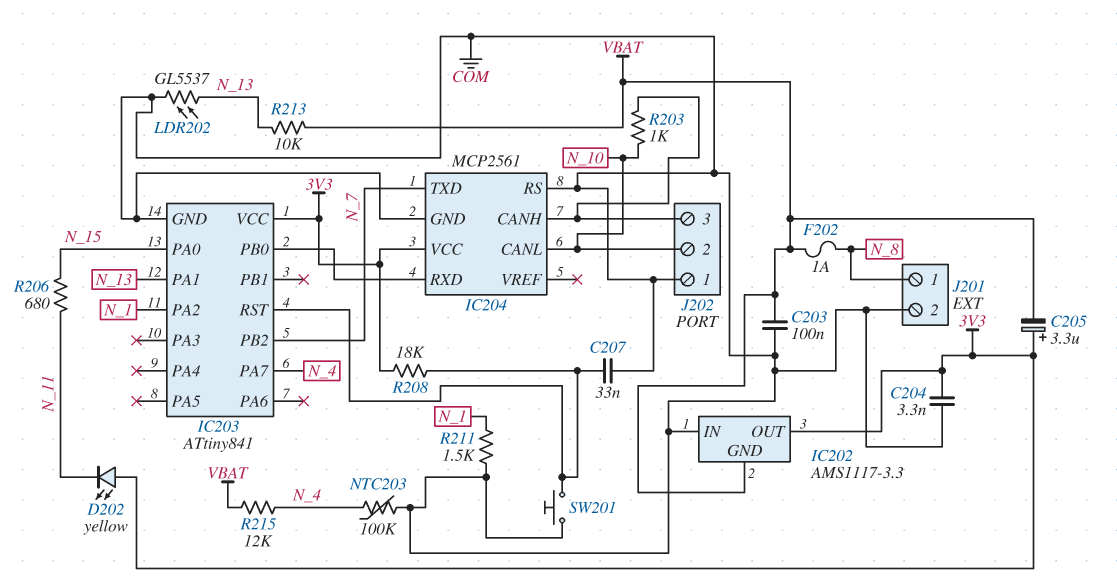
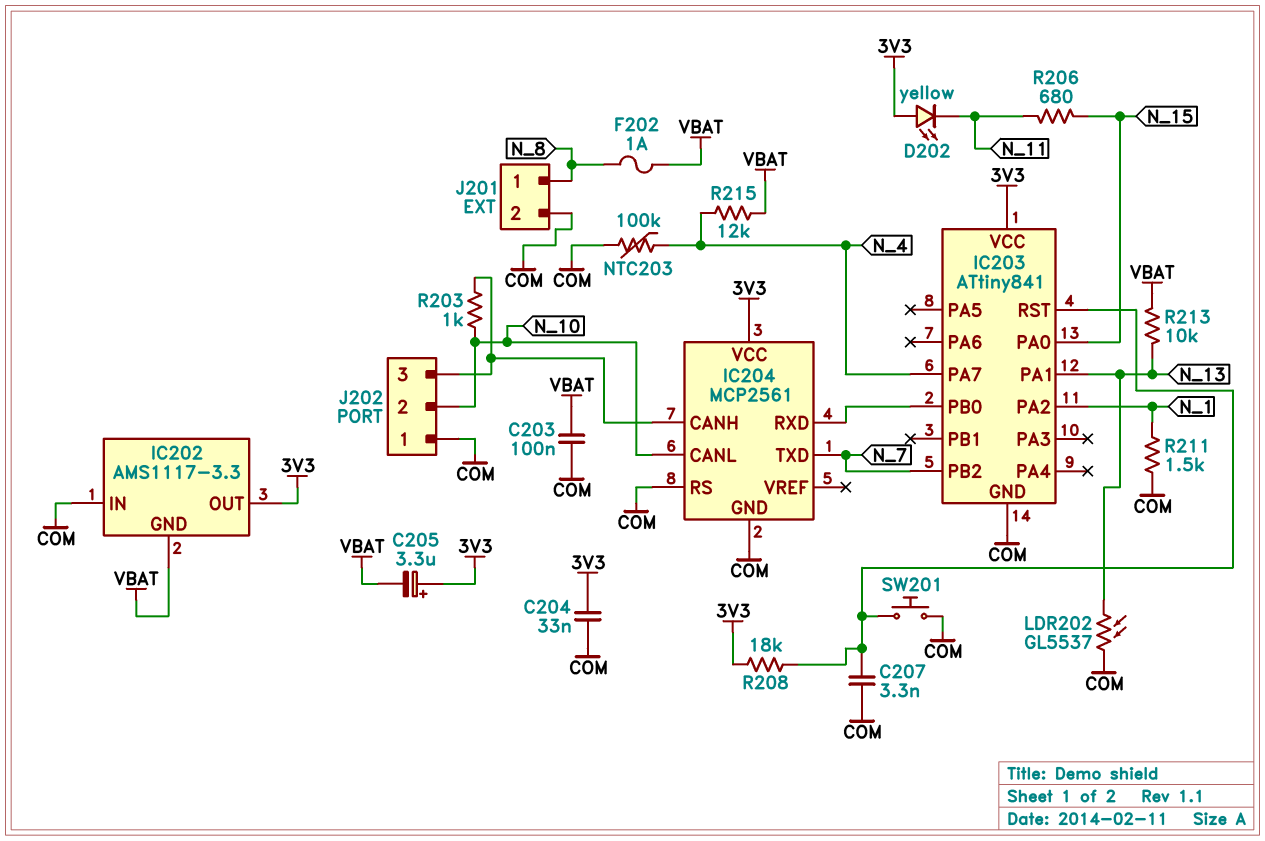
C204: 3.3nF (3V3, COM) -> 33nF (3V3, COM)
C207: 33nF (COM, IC203/RST) -> 3.3nF (COM, IC203/RST)

